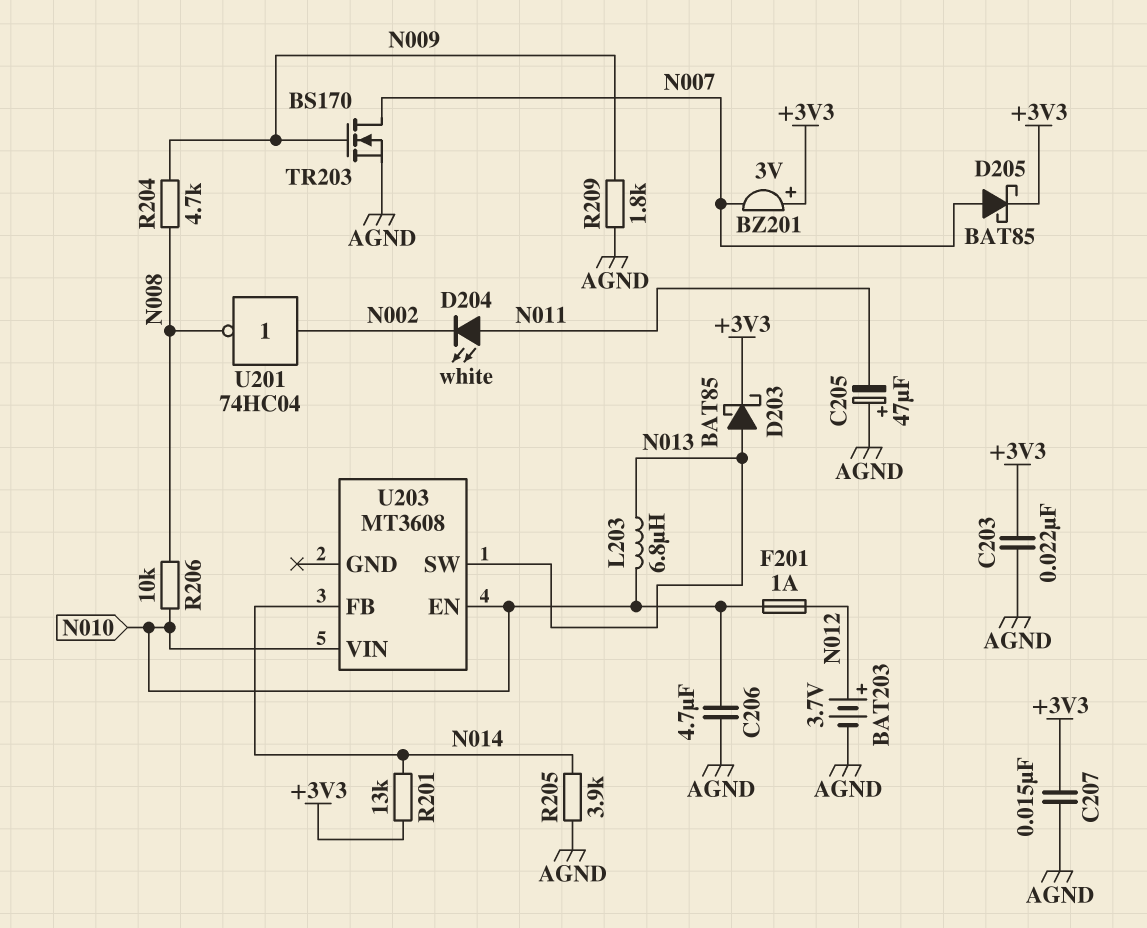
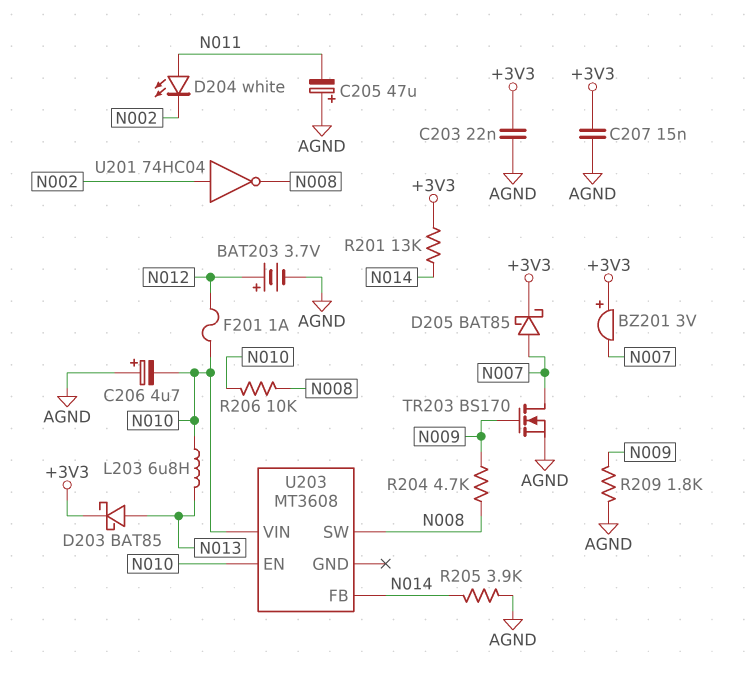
C206: 4.7uF (AGND, N010) -> 4.7uF (plus AGND, minus N010)
U203 pin SW: N013 -> N008

